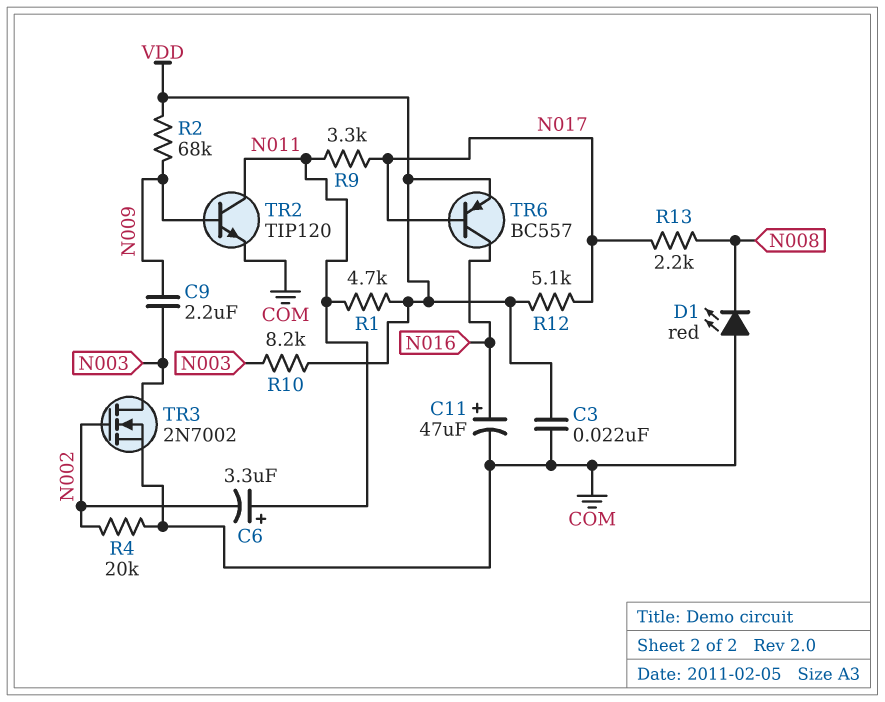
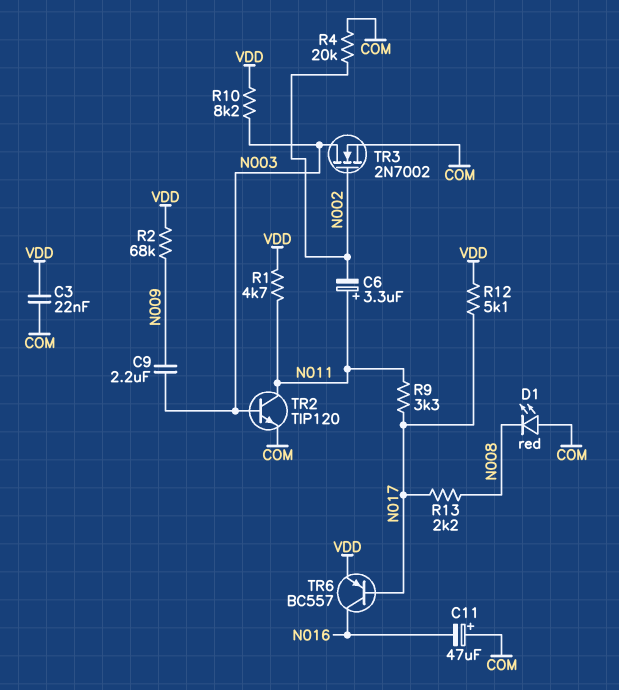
C11: 47uF (plus N016, minus COM) -> 47uF (plus COM, minus N016)
TR2: NPN TIP120 (B N009, C N011, E COM) -> NPN TIP120 (B N003, C N011, E COM)

